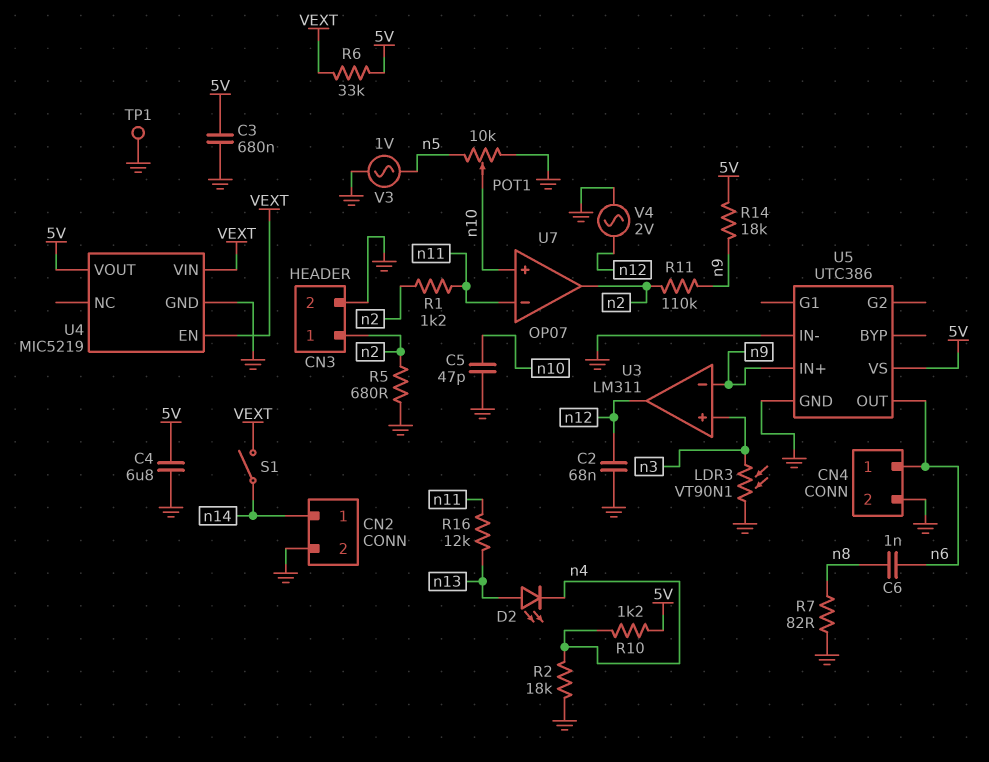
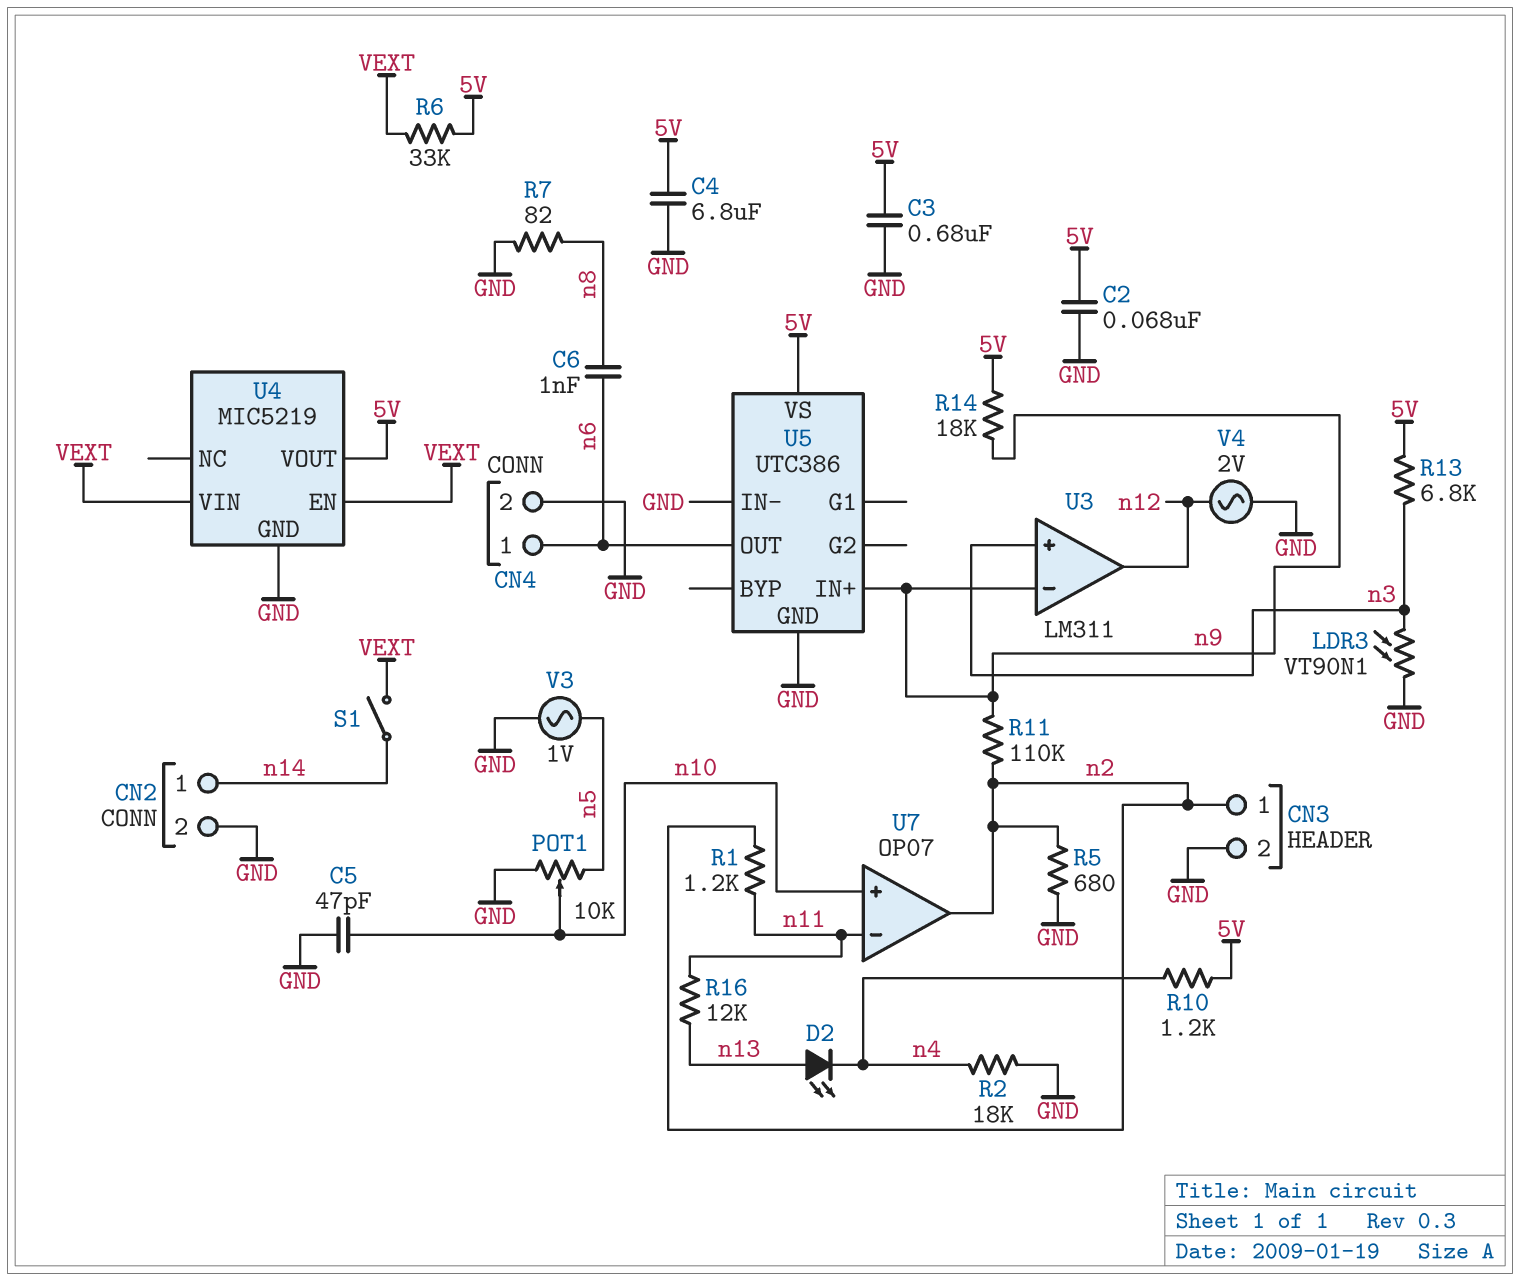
C2: 68nF (GND, n12) -> 68nF (5V, GND)
R13: none -> 6.8k (5V, n3)
TP1: test point (GND) -> none

